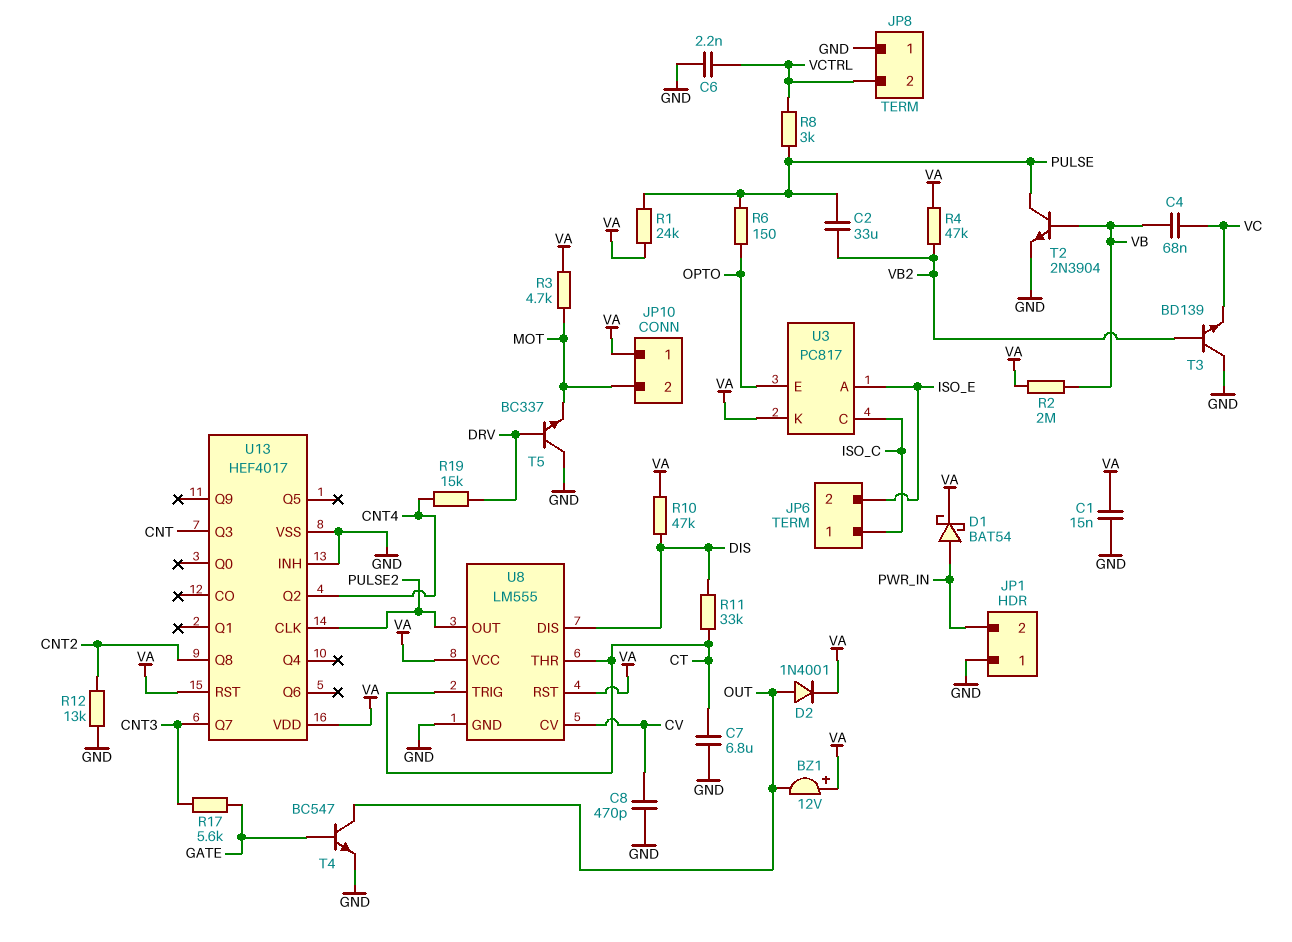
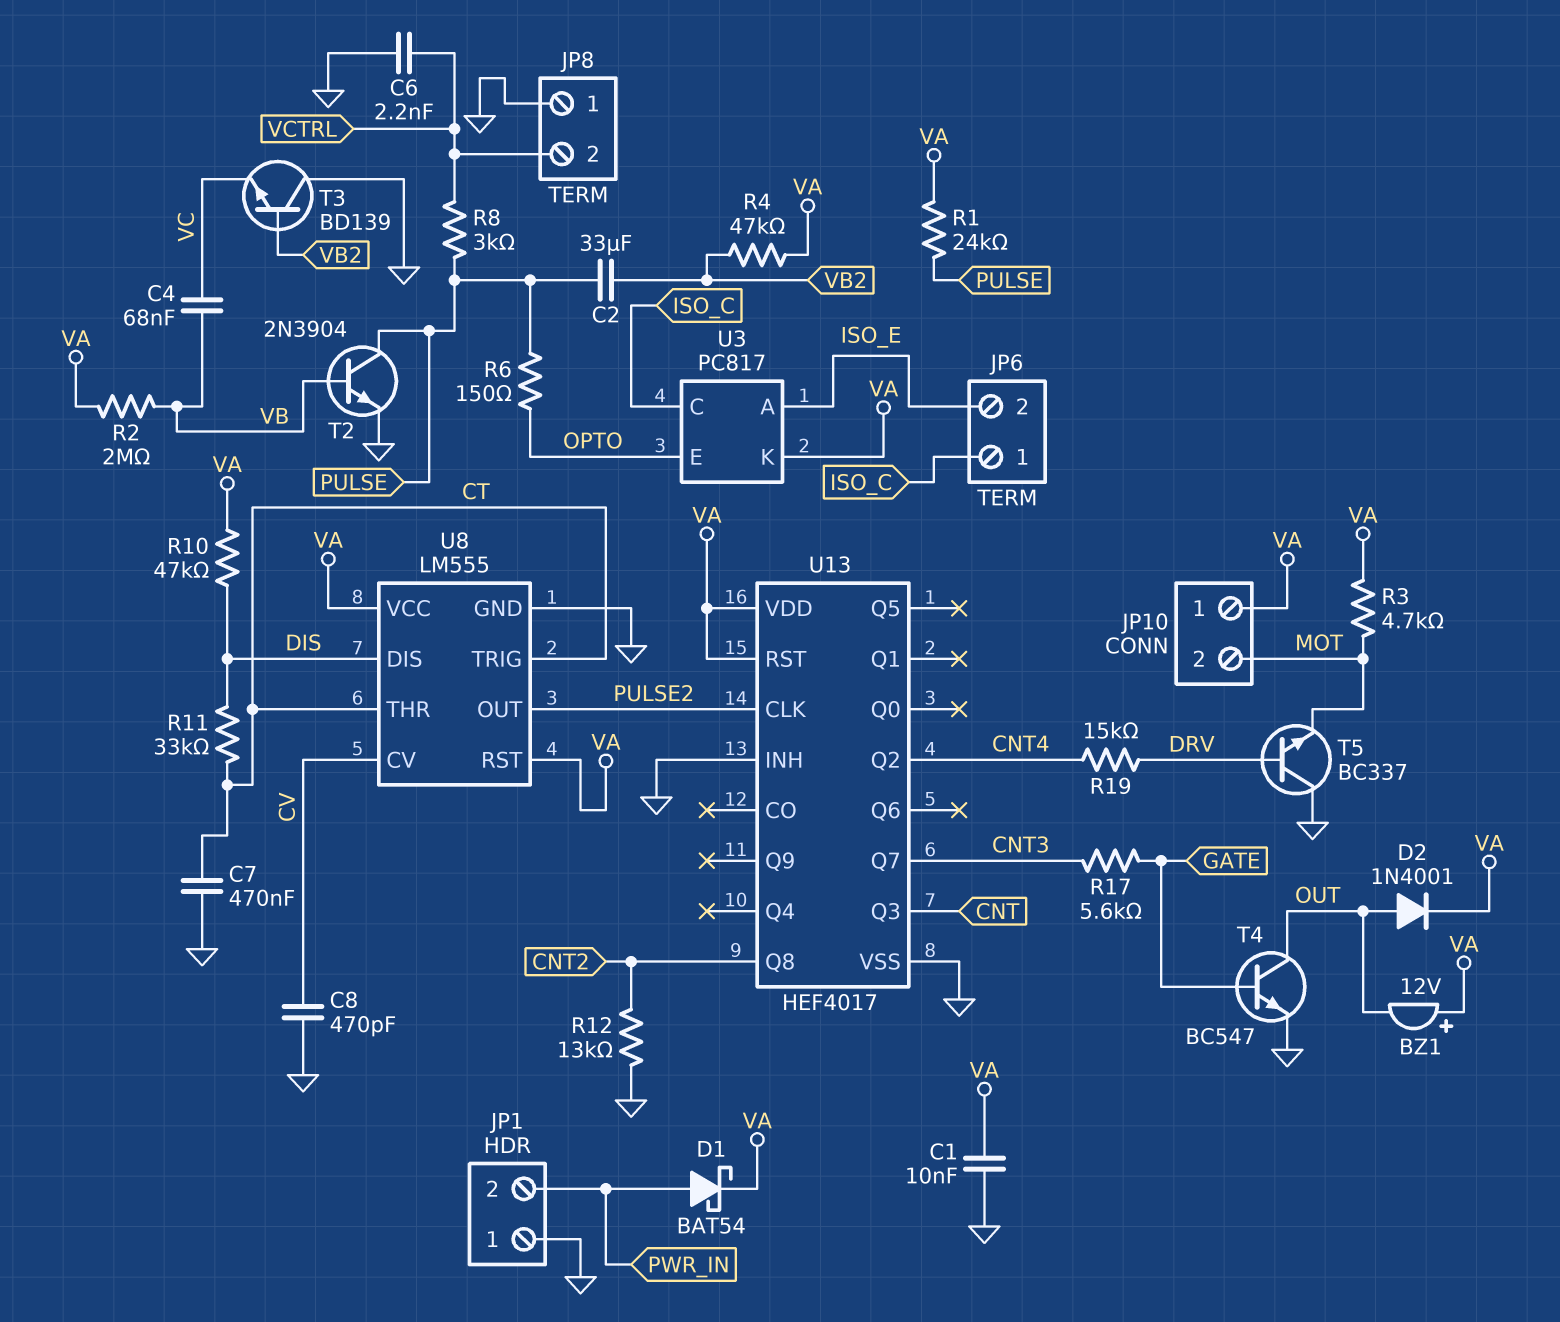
C1: 15nF (GND, VA) -> 10nF (GND, VA)
C7: 6.8uF (CT, GND) -> 470nF (CT, GND)

